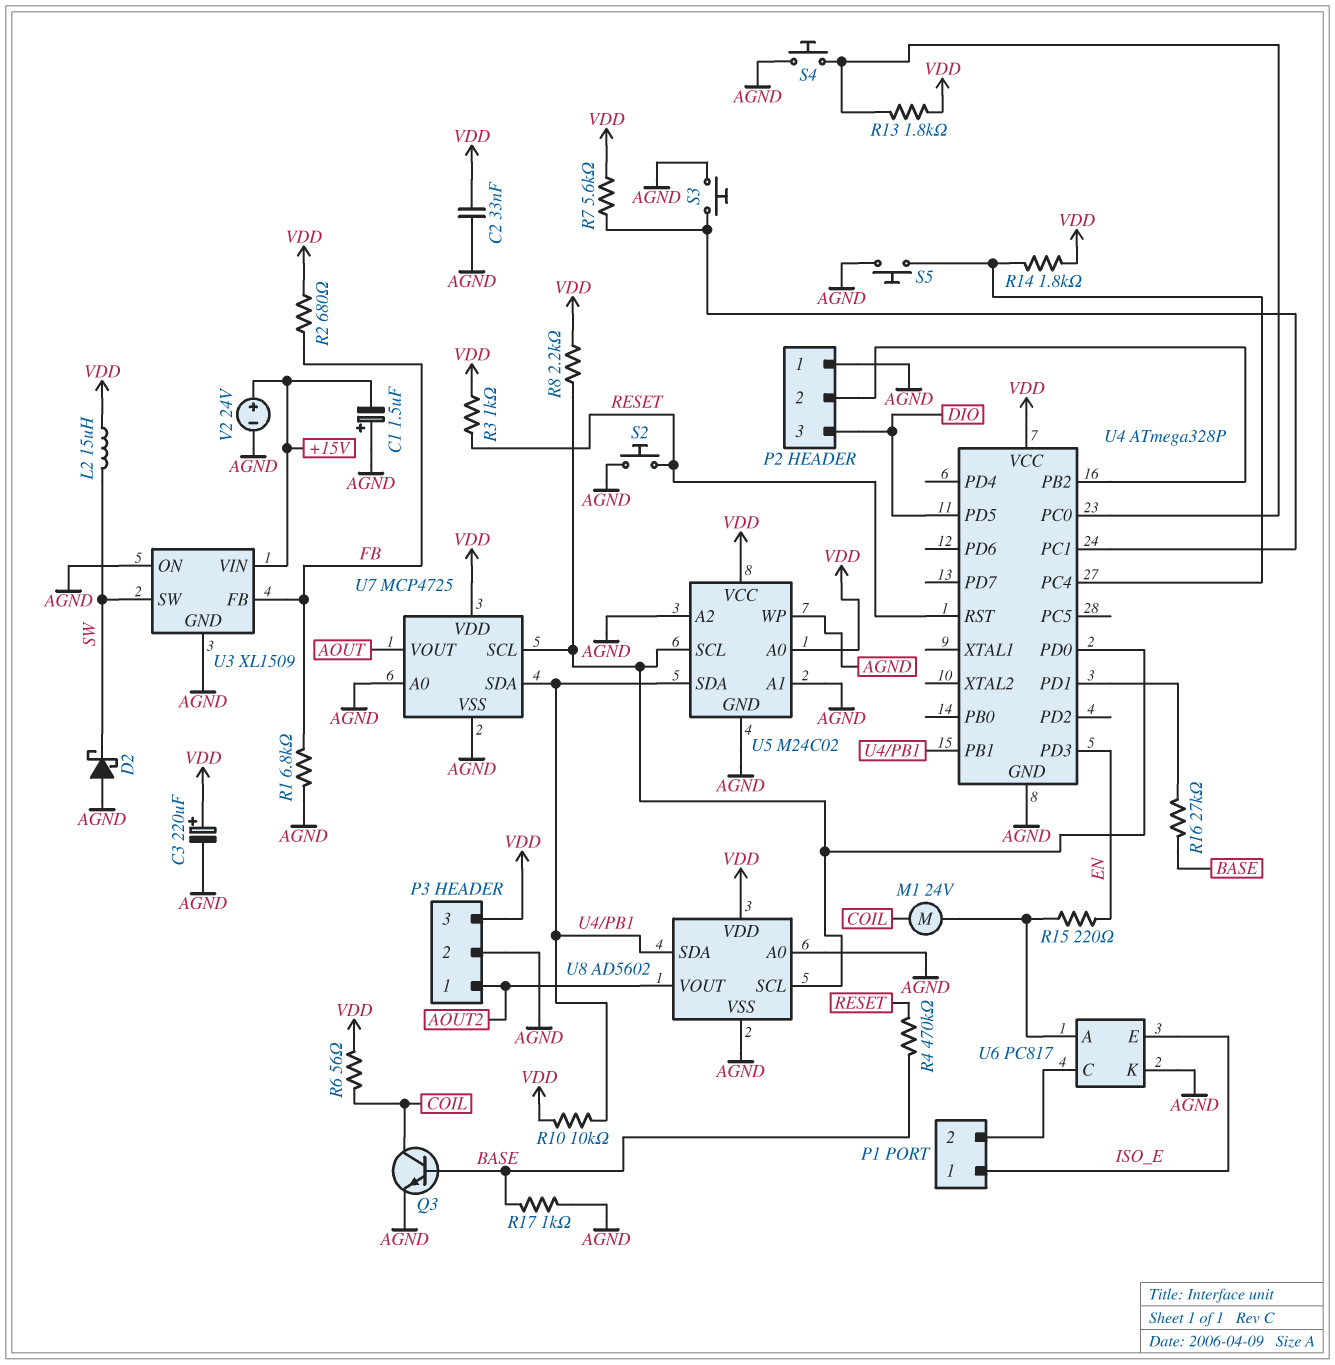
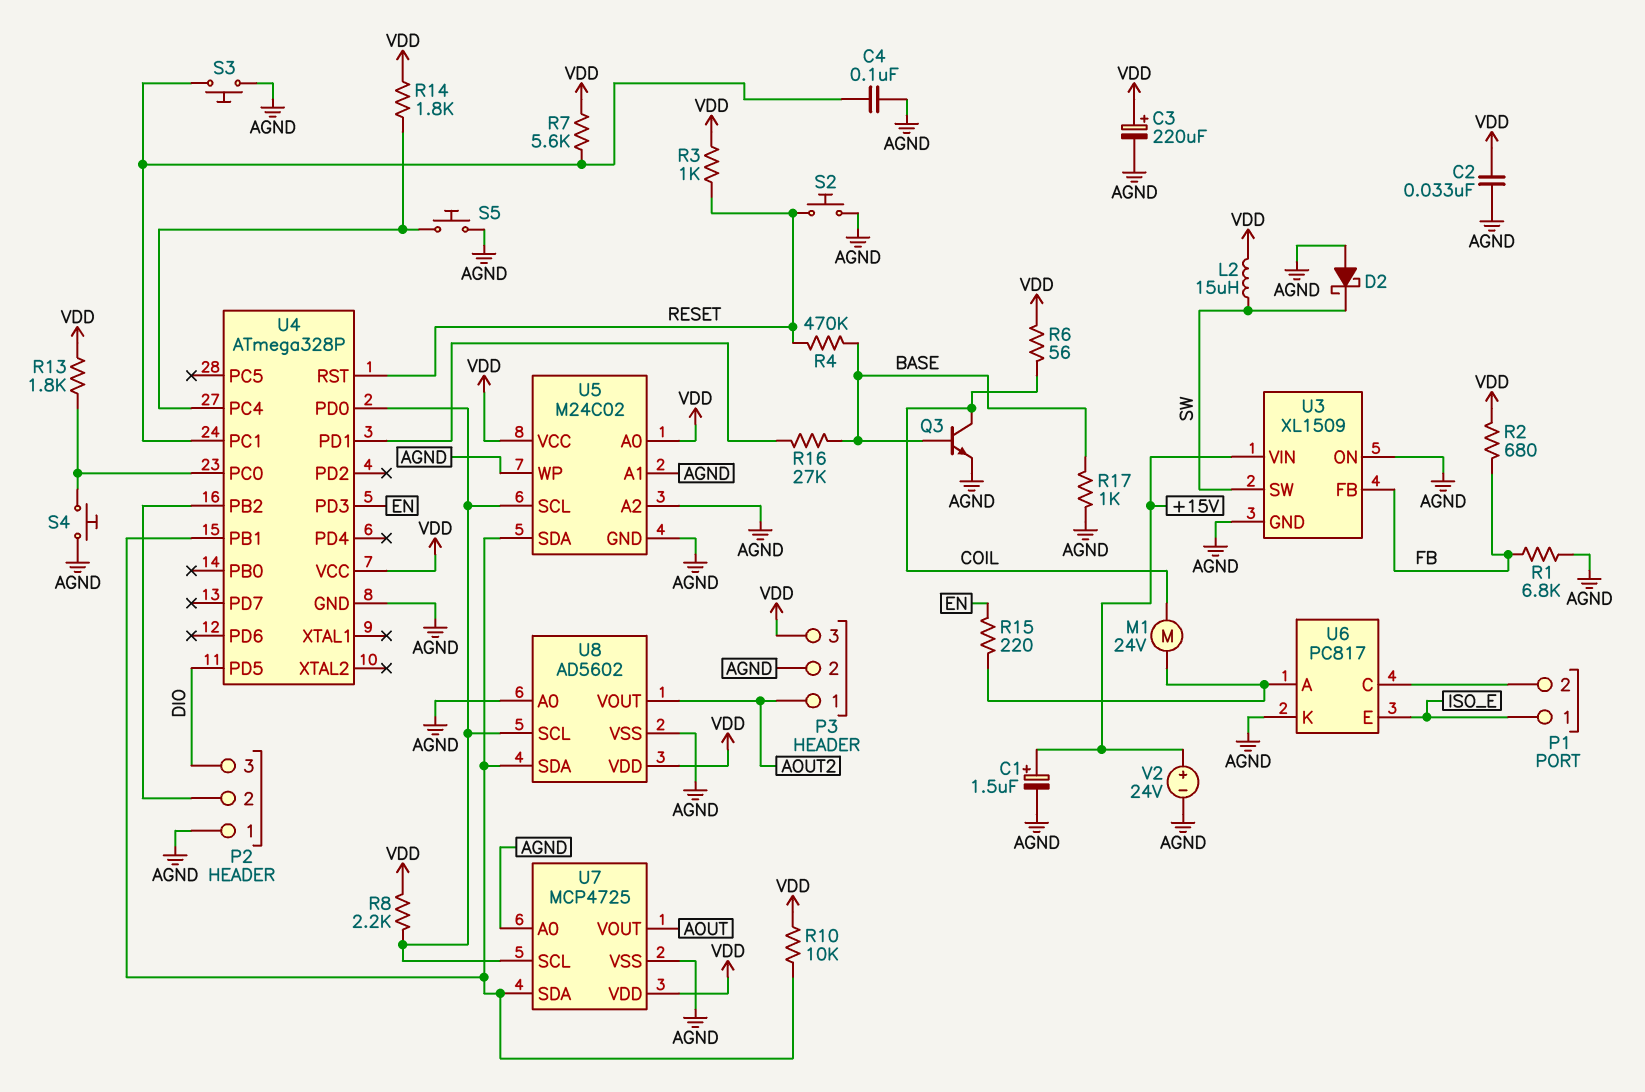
C1: 1.5uF (plus AGND, minus +15V) -> 1.5uF (plus +15V, minus AGND)
C4: none -> 100nF (AGND, U4/PC1)

